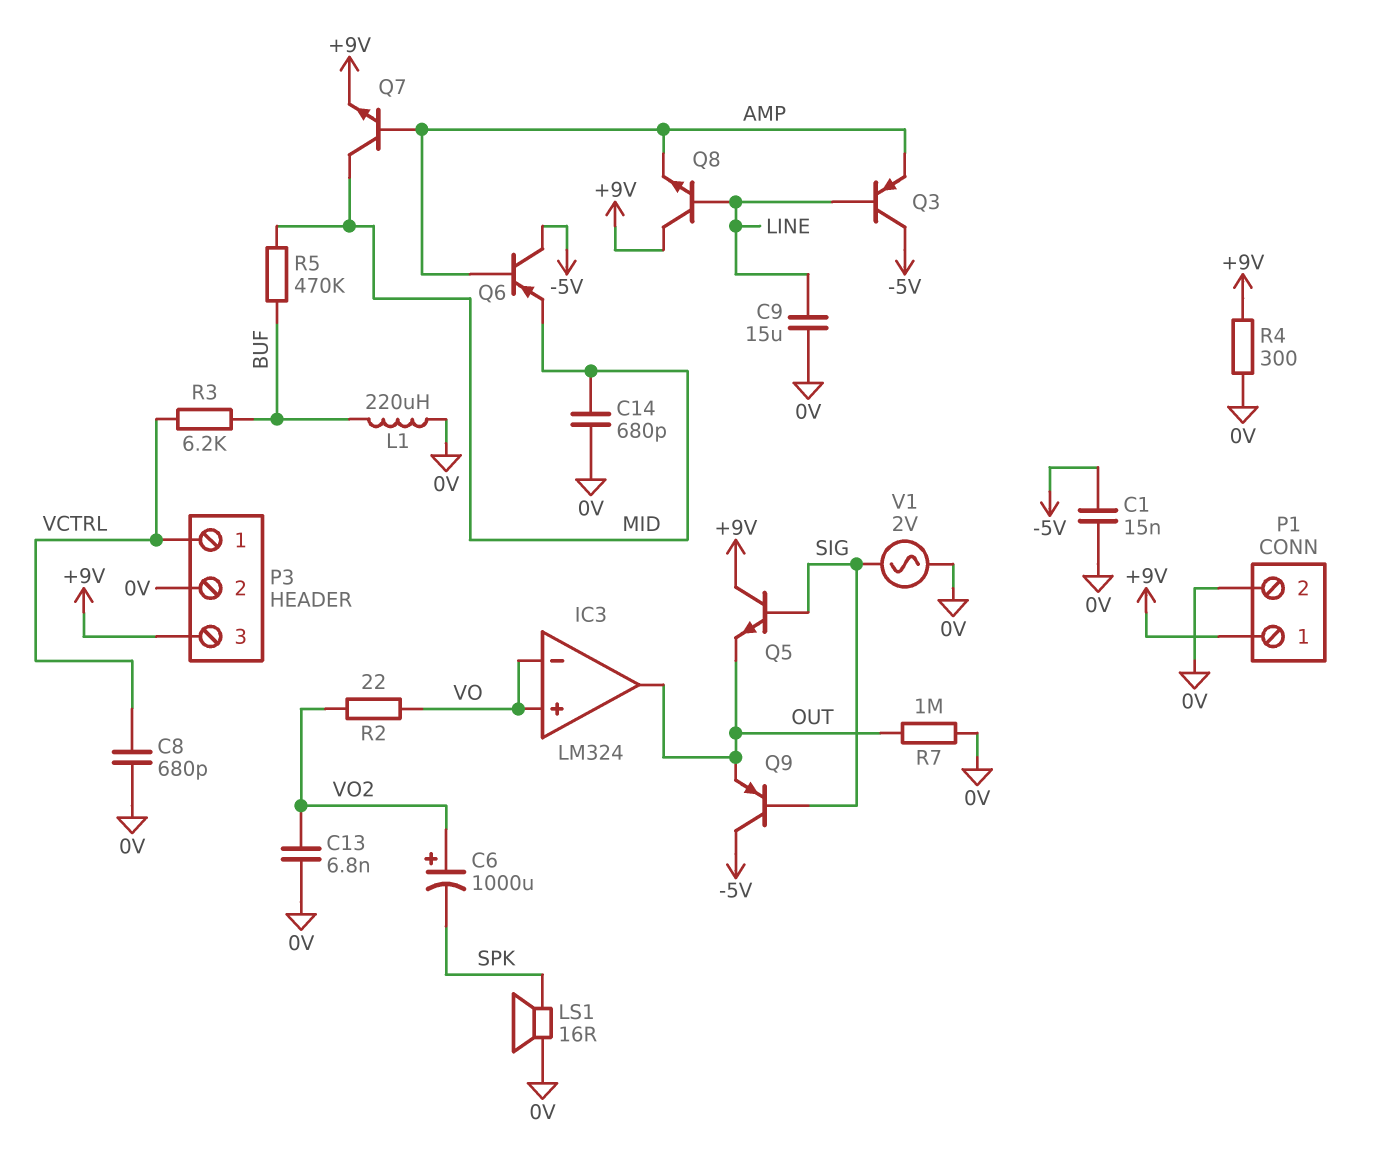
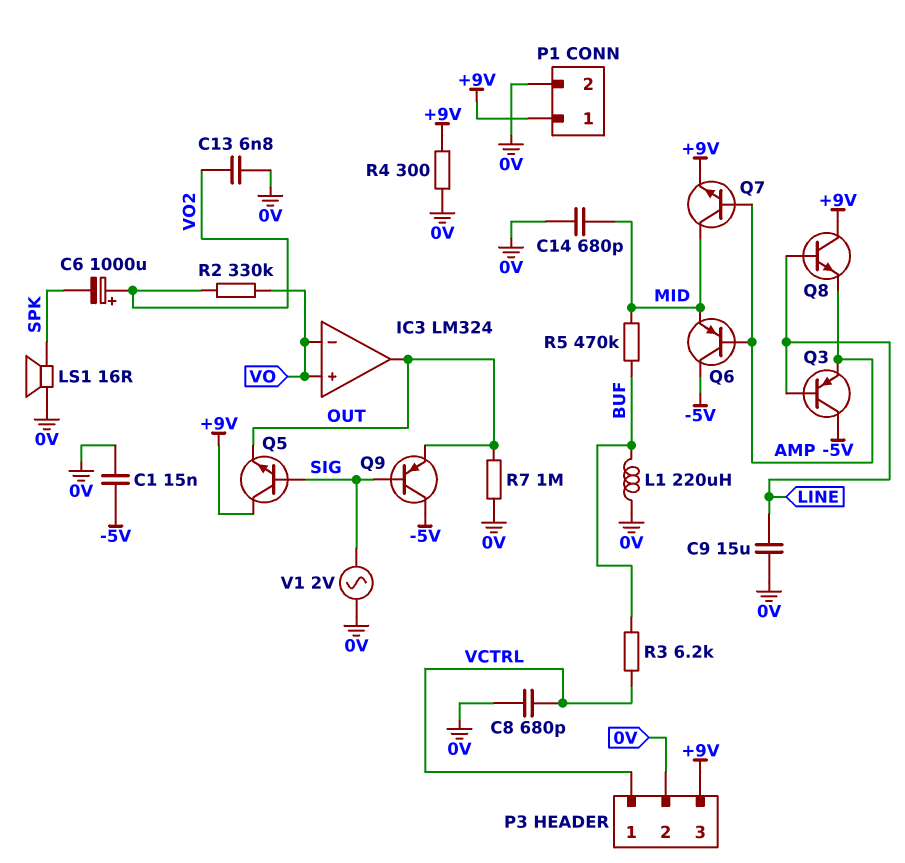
R2: 22 (VO, VO2) -> 330k (VO, VO2)

